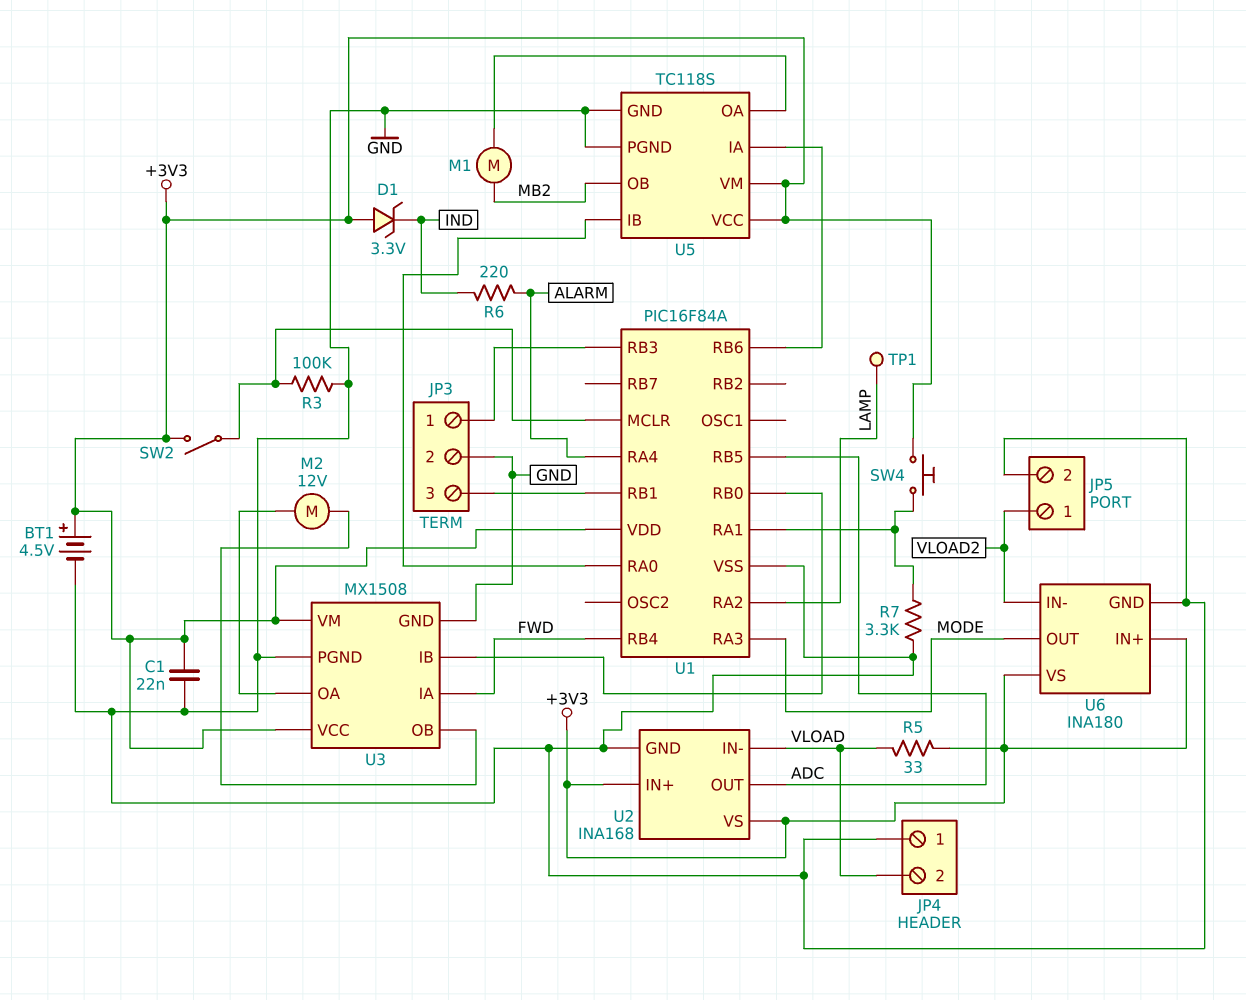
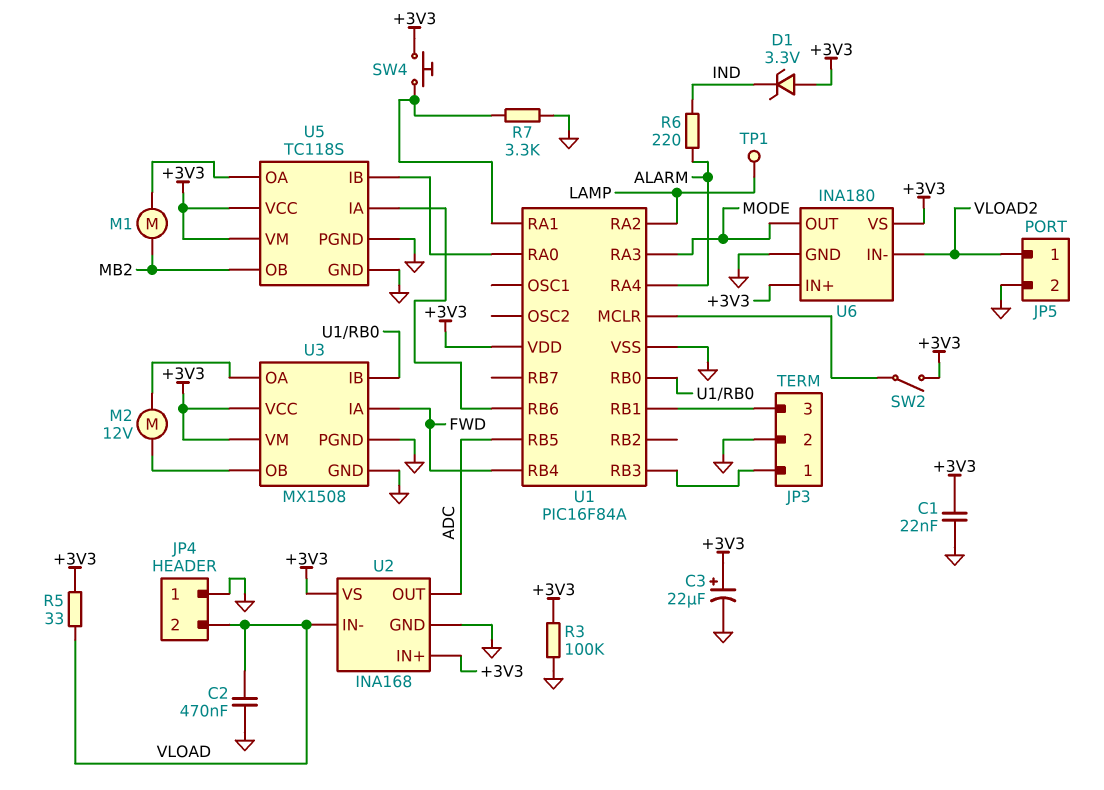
BT1: 4.5V (plus +3V3, minus GND) -> none
C2: none -> 470nF (GND, VLOAD)
C3: none -> 22uF (plus +3V3, minus GND)
R3: 100k (GND, U1/MCLR) -> 100k (+3V3, GND)

